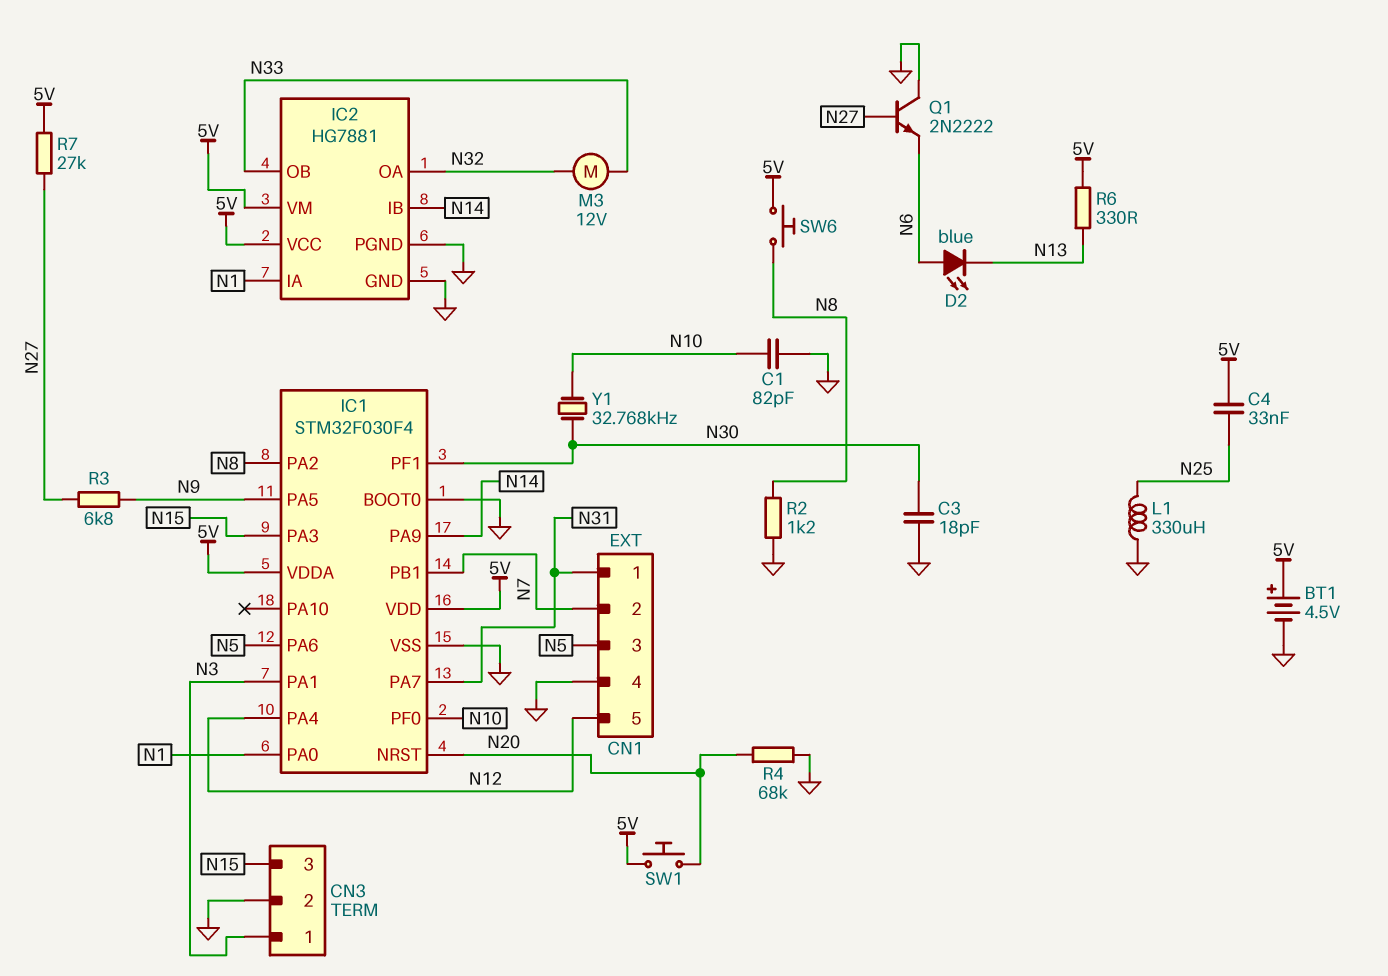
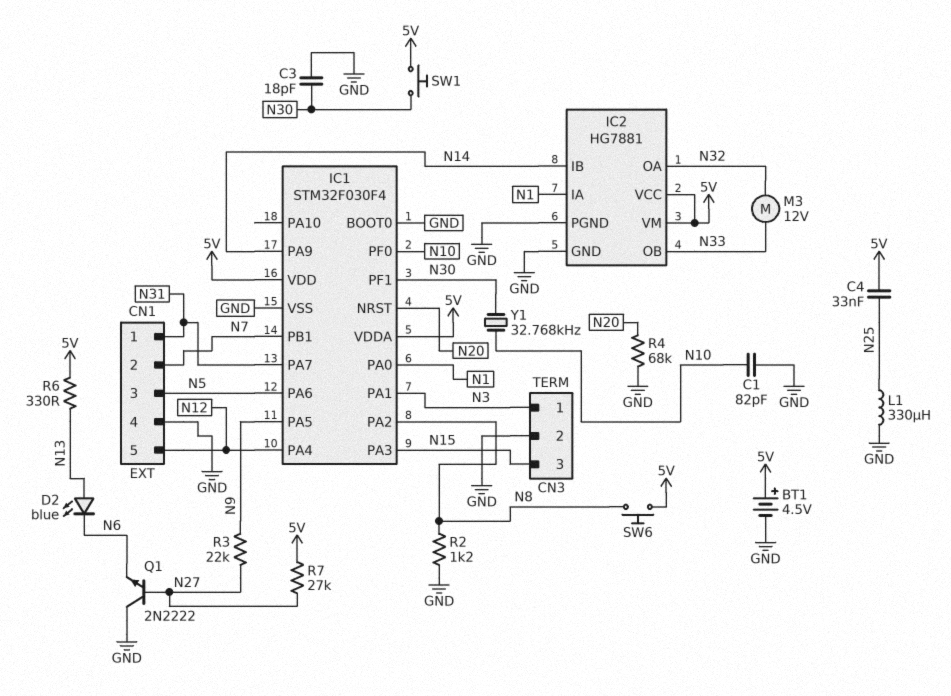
D2: LED blue (A N6, K N13) -> LED blue (A N13, K N6)
R3: 6.8k (N9, N27) -> 22k (N9, N27)
SW1: button (5V, N20) -> button (5V, N30)

